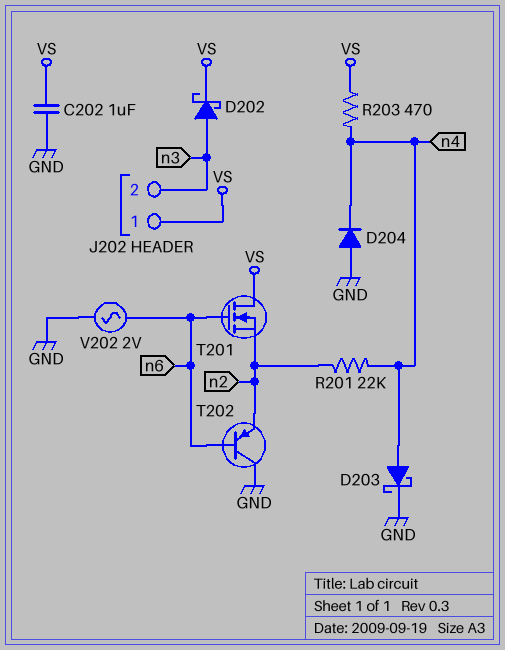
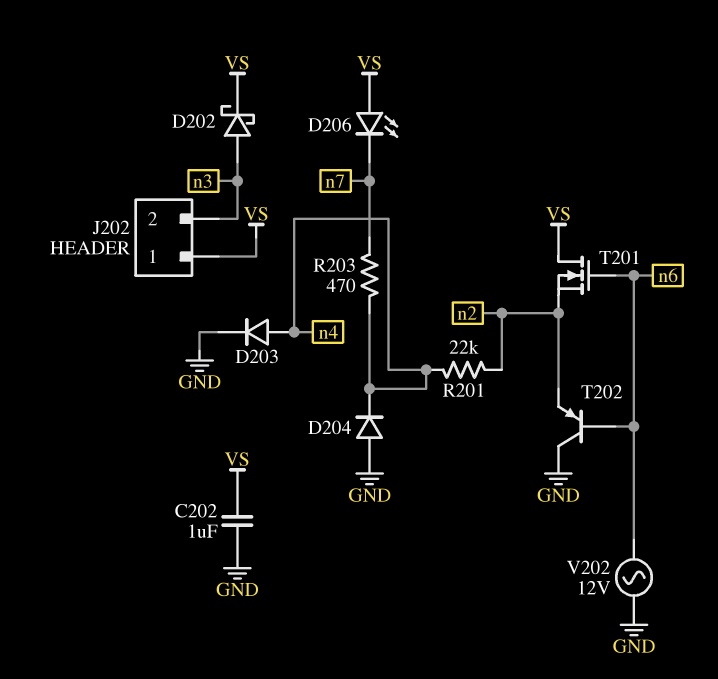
D203: schottky (A n4, K GND) -> diode (A n4, K GND)
D206: none -> LED (A VS, K n7)
R203: 470 (VS, n4) -> 470 (n4, n7)
V202: AC 2V (GND, n6) -> AC 12V (GND, n6)

